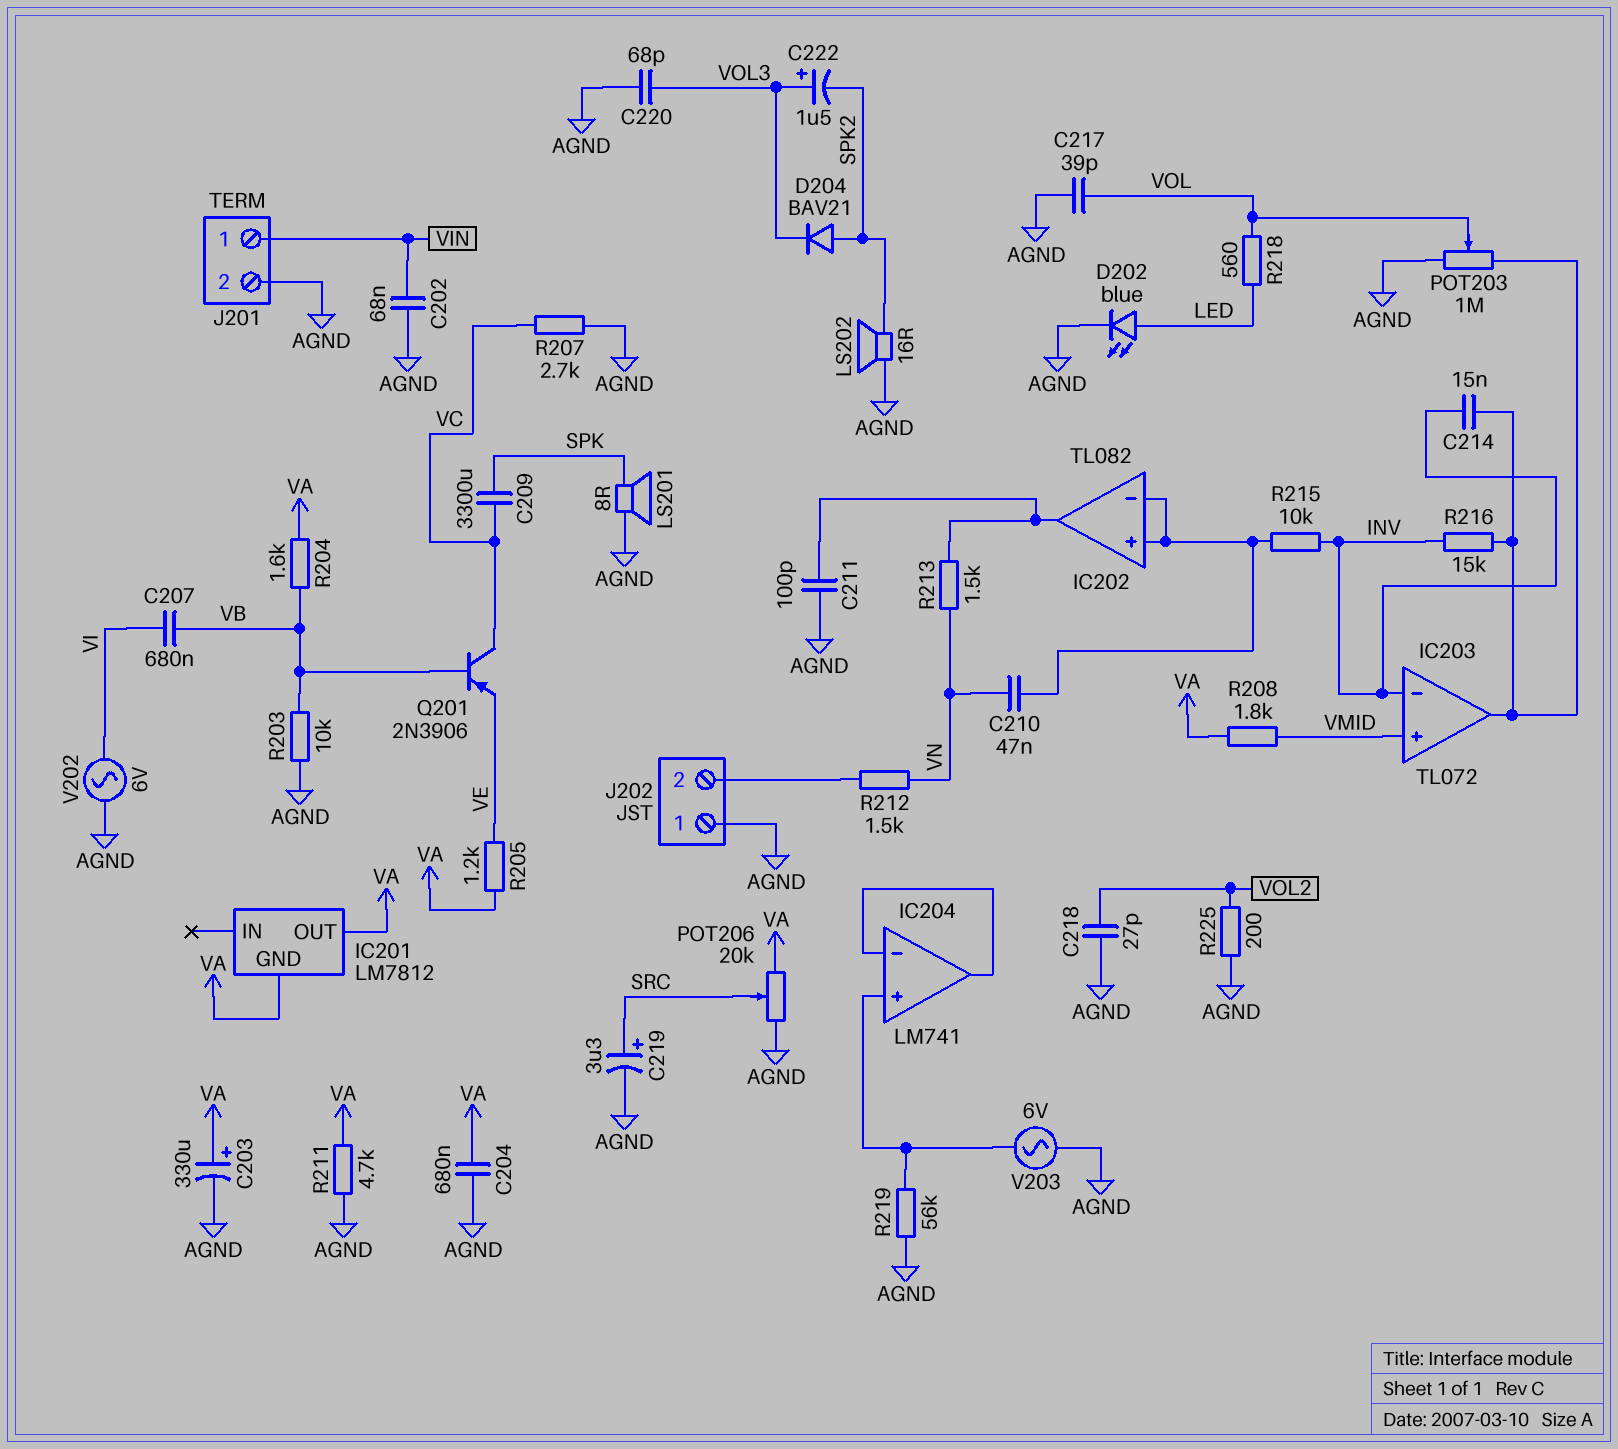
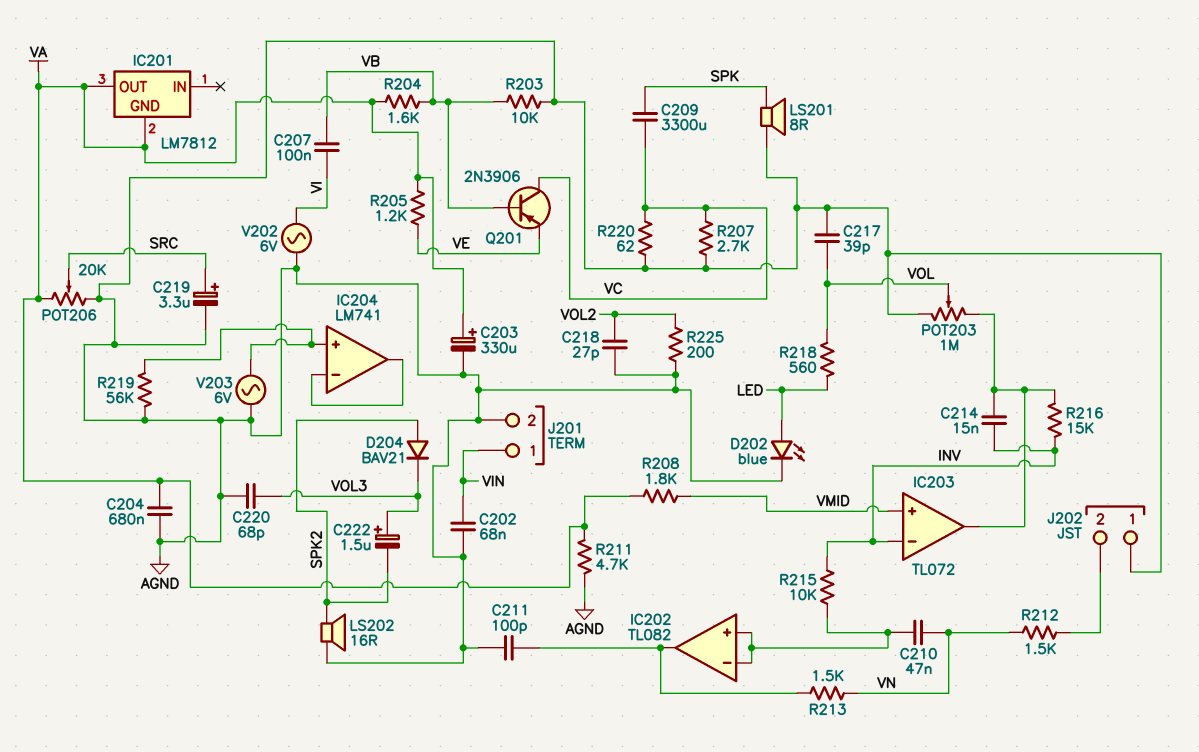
C207: 680nF (VB, VI) -> 100nF (VB, VI)
R220: none -> 62 (AGND, VC)

